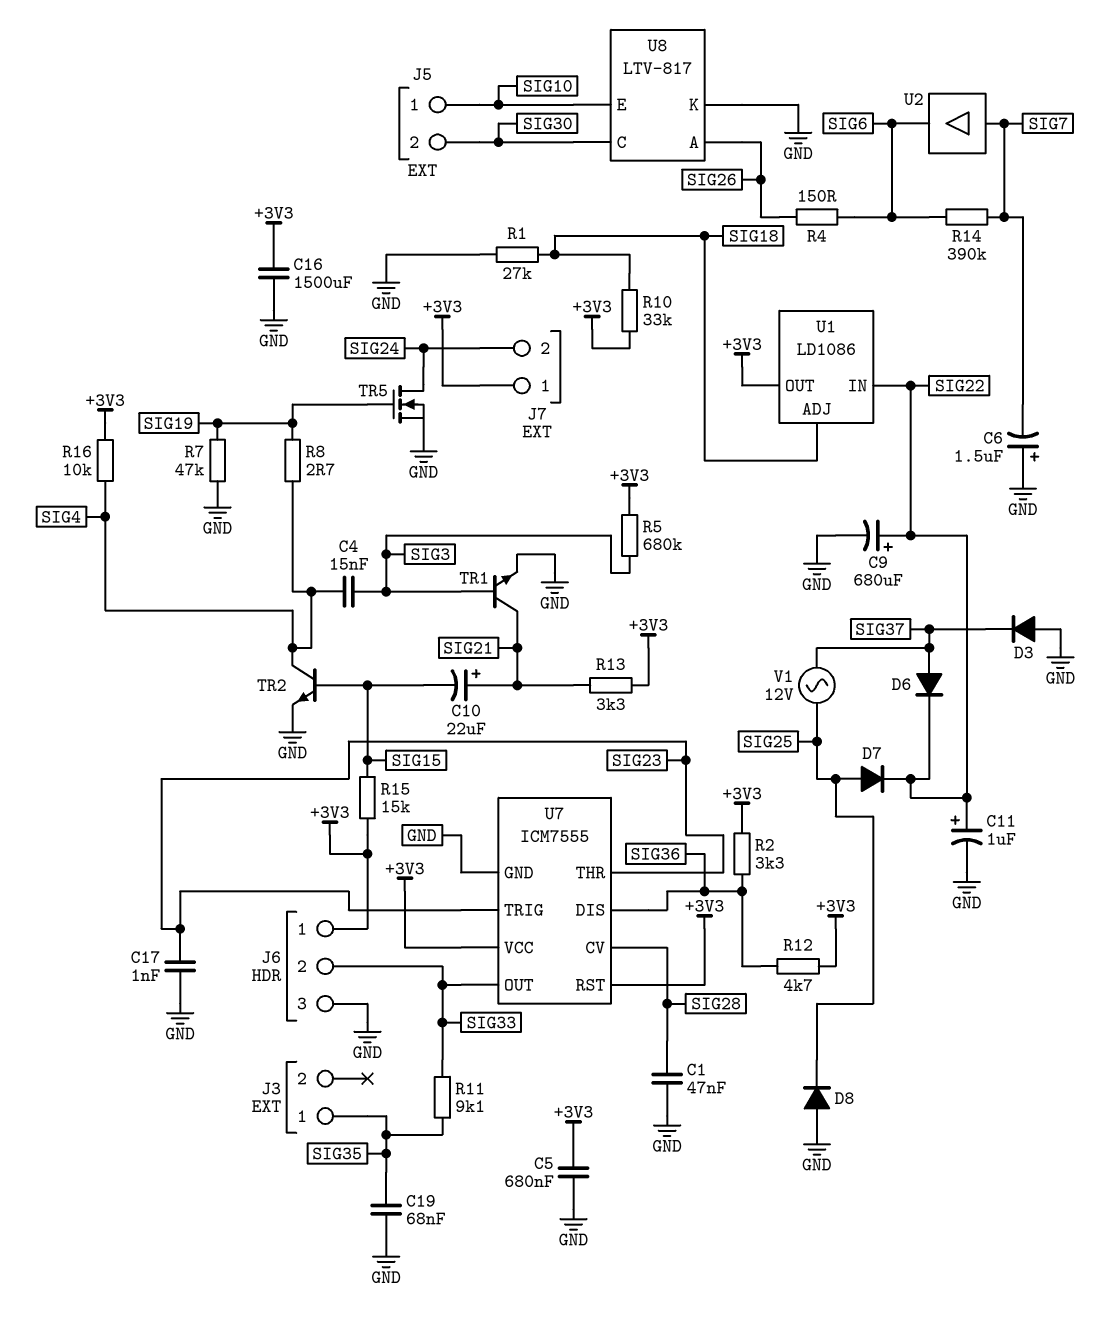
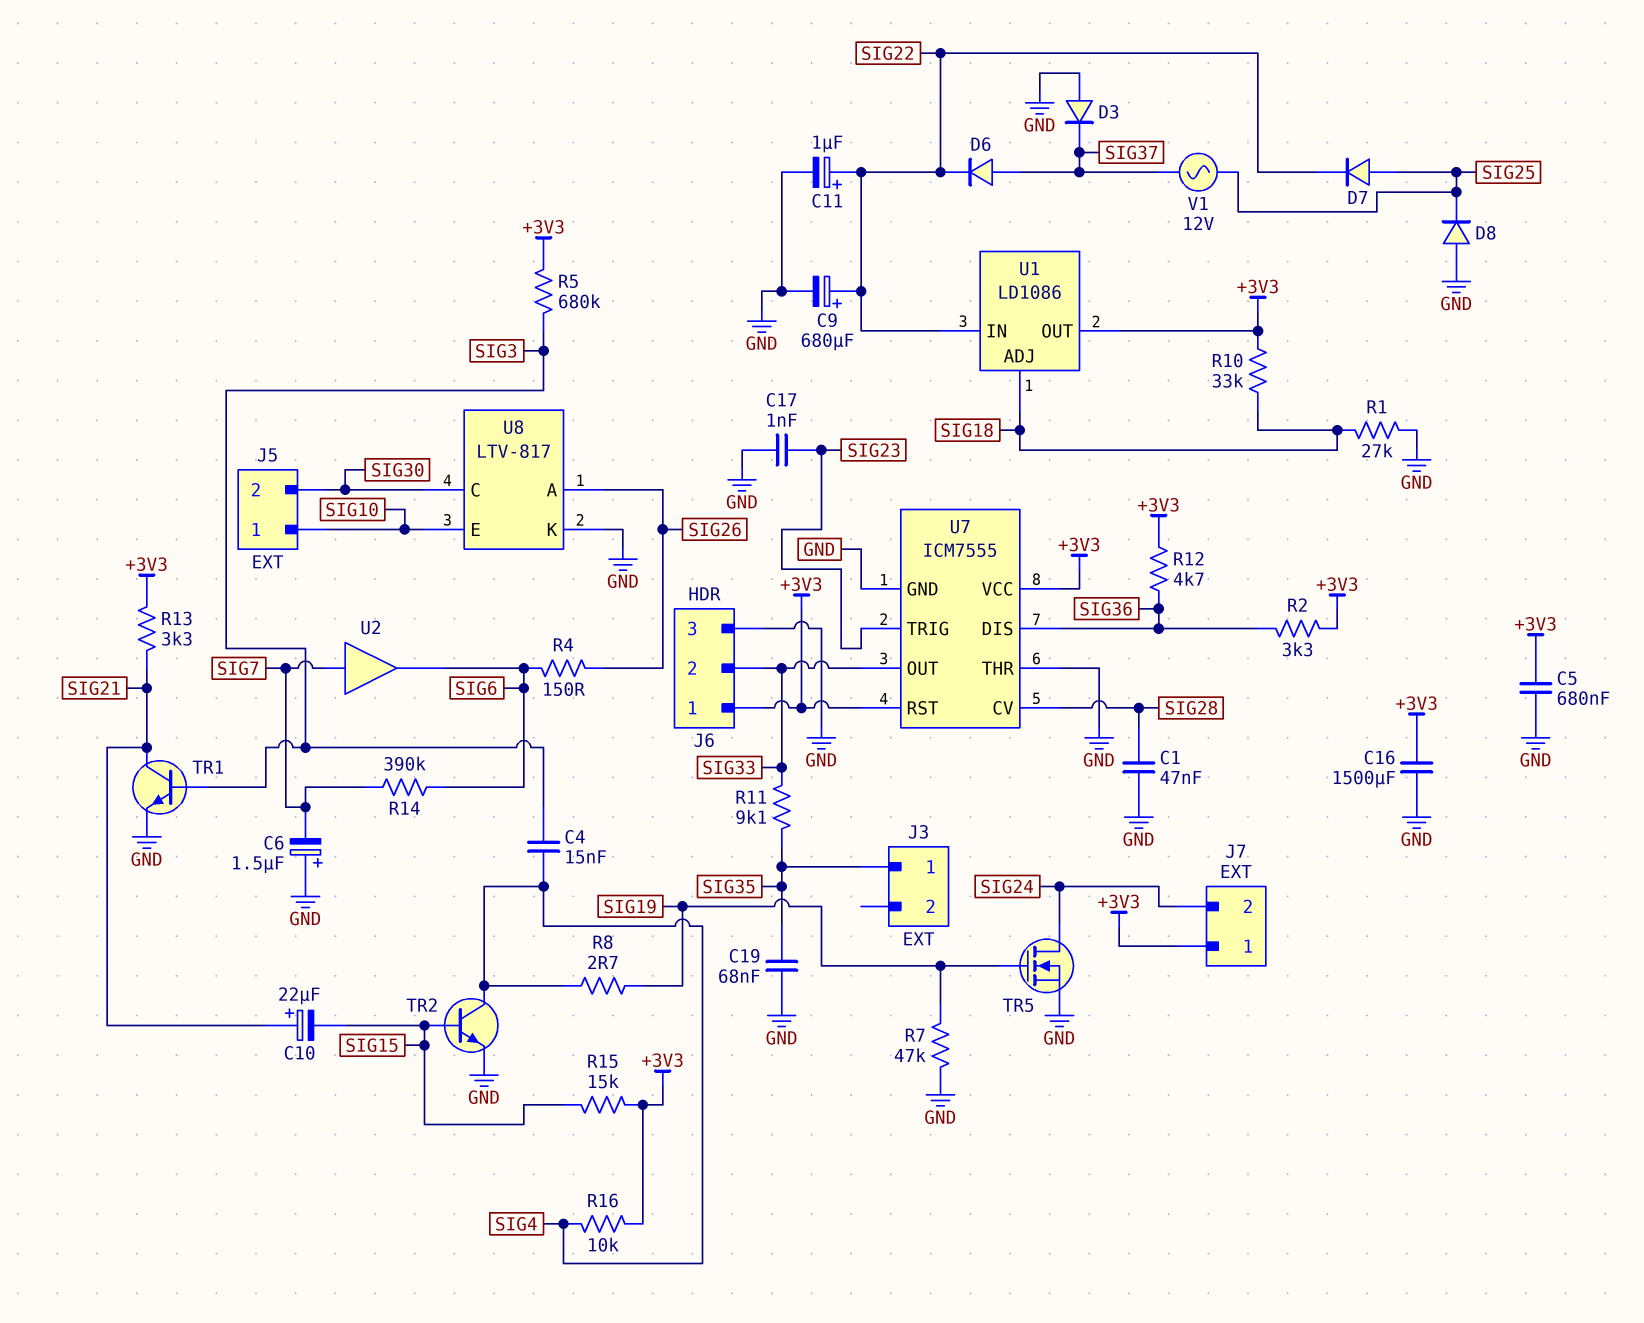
U7 pin THR: SIG23 -> GND

